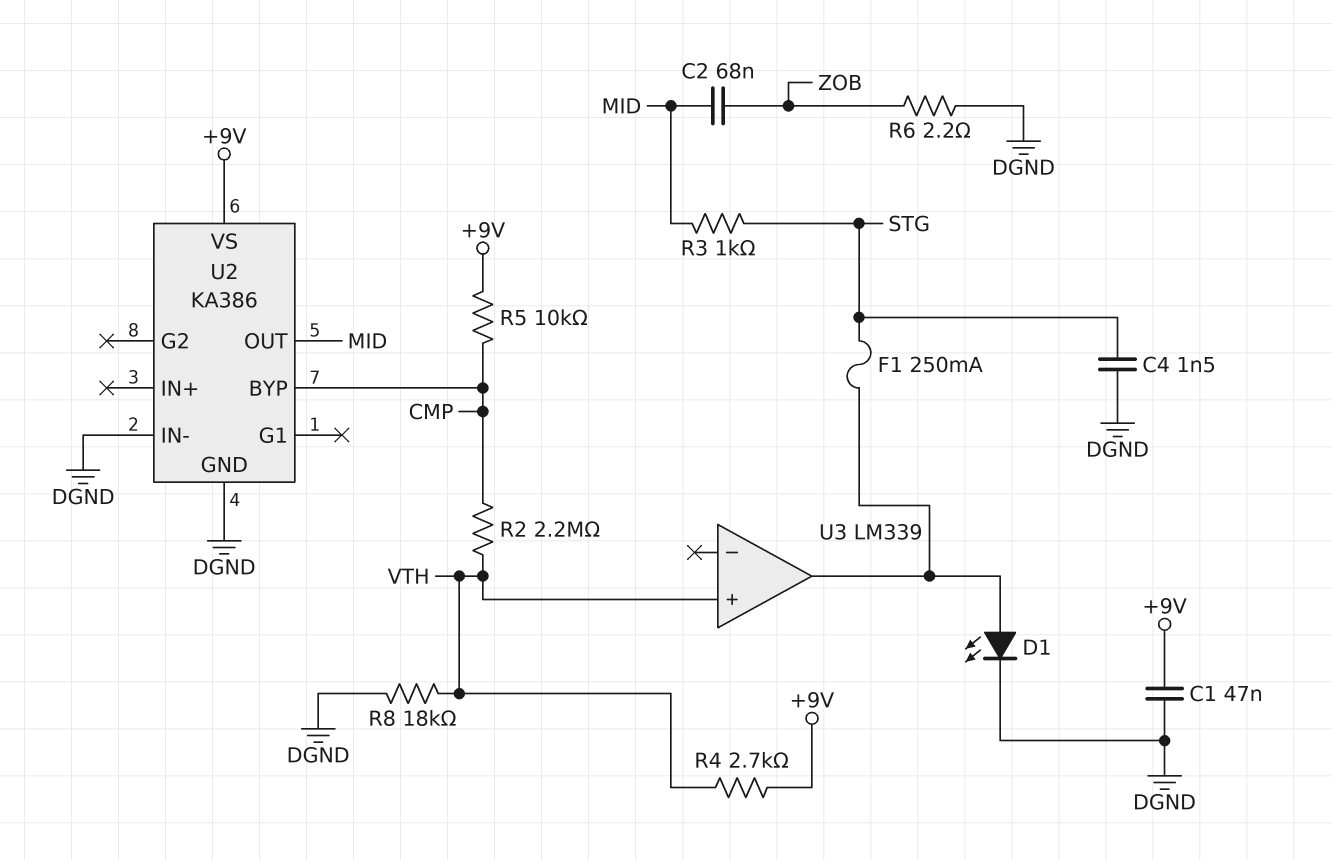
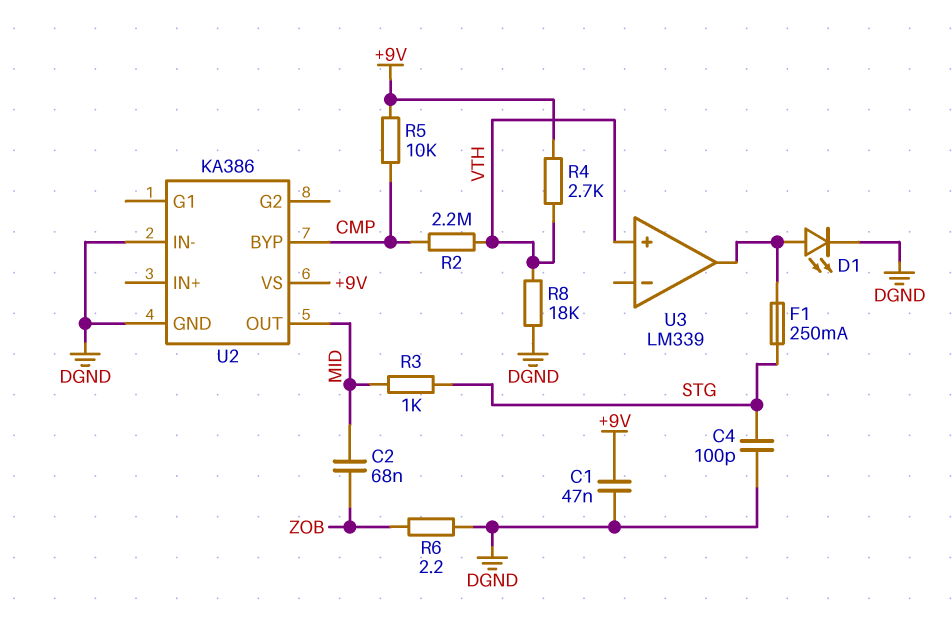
C4: 1.5nF (DGND, STG) -> 100pF (DGND, STG)

